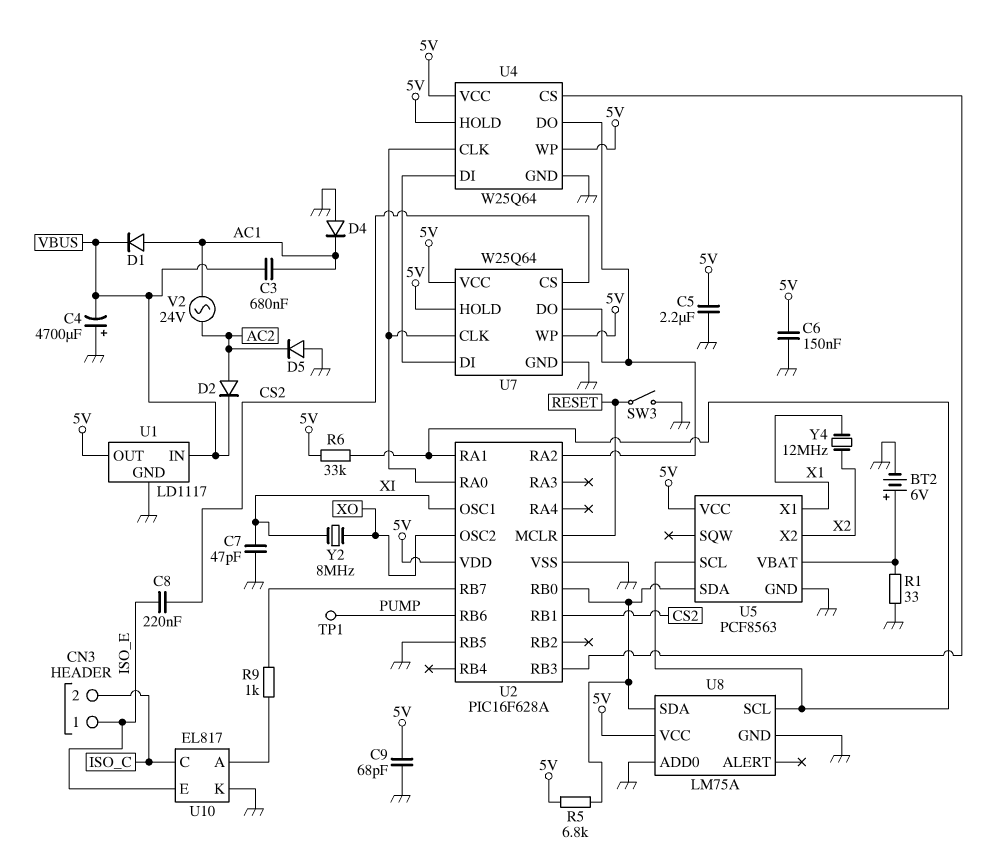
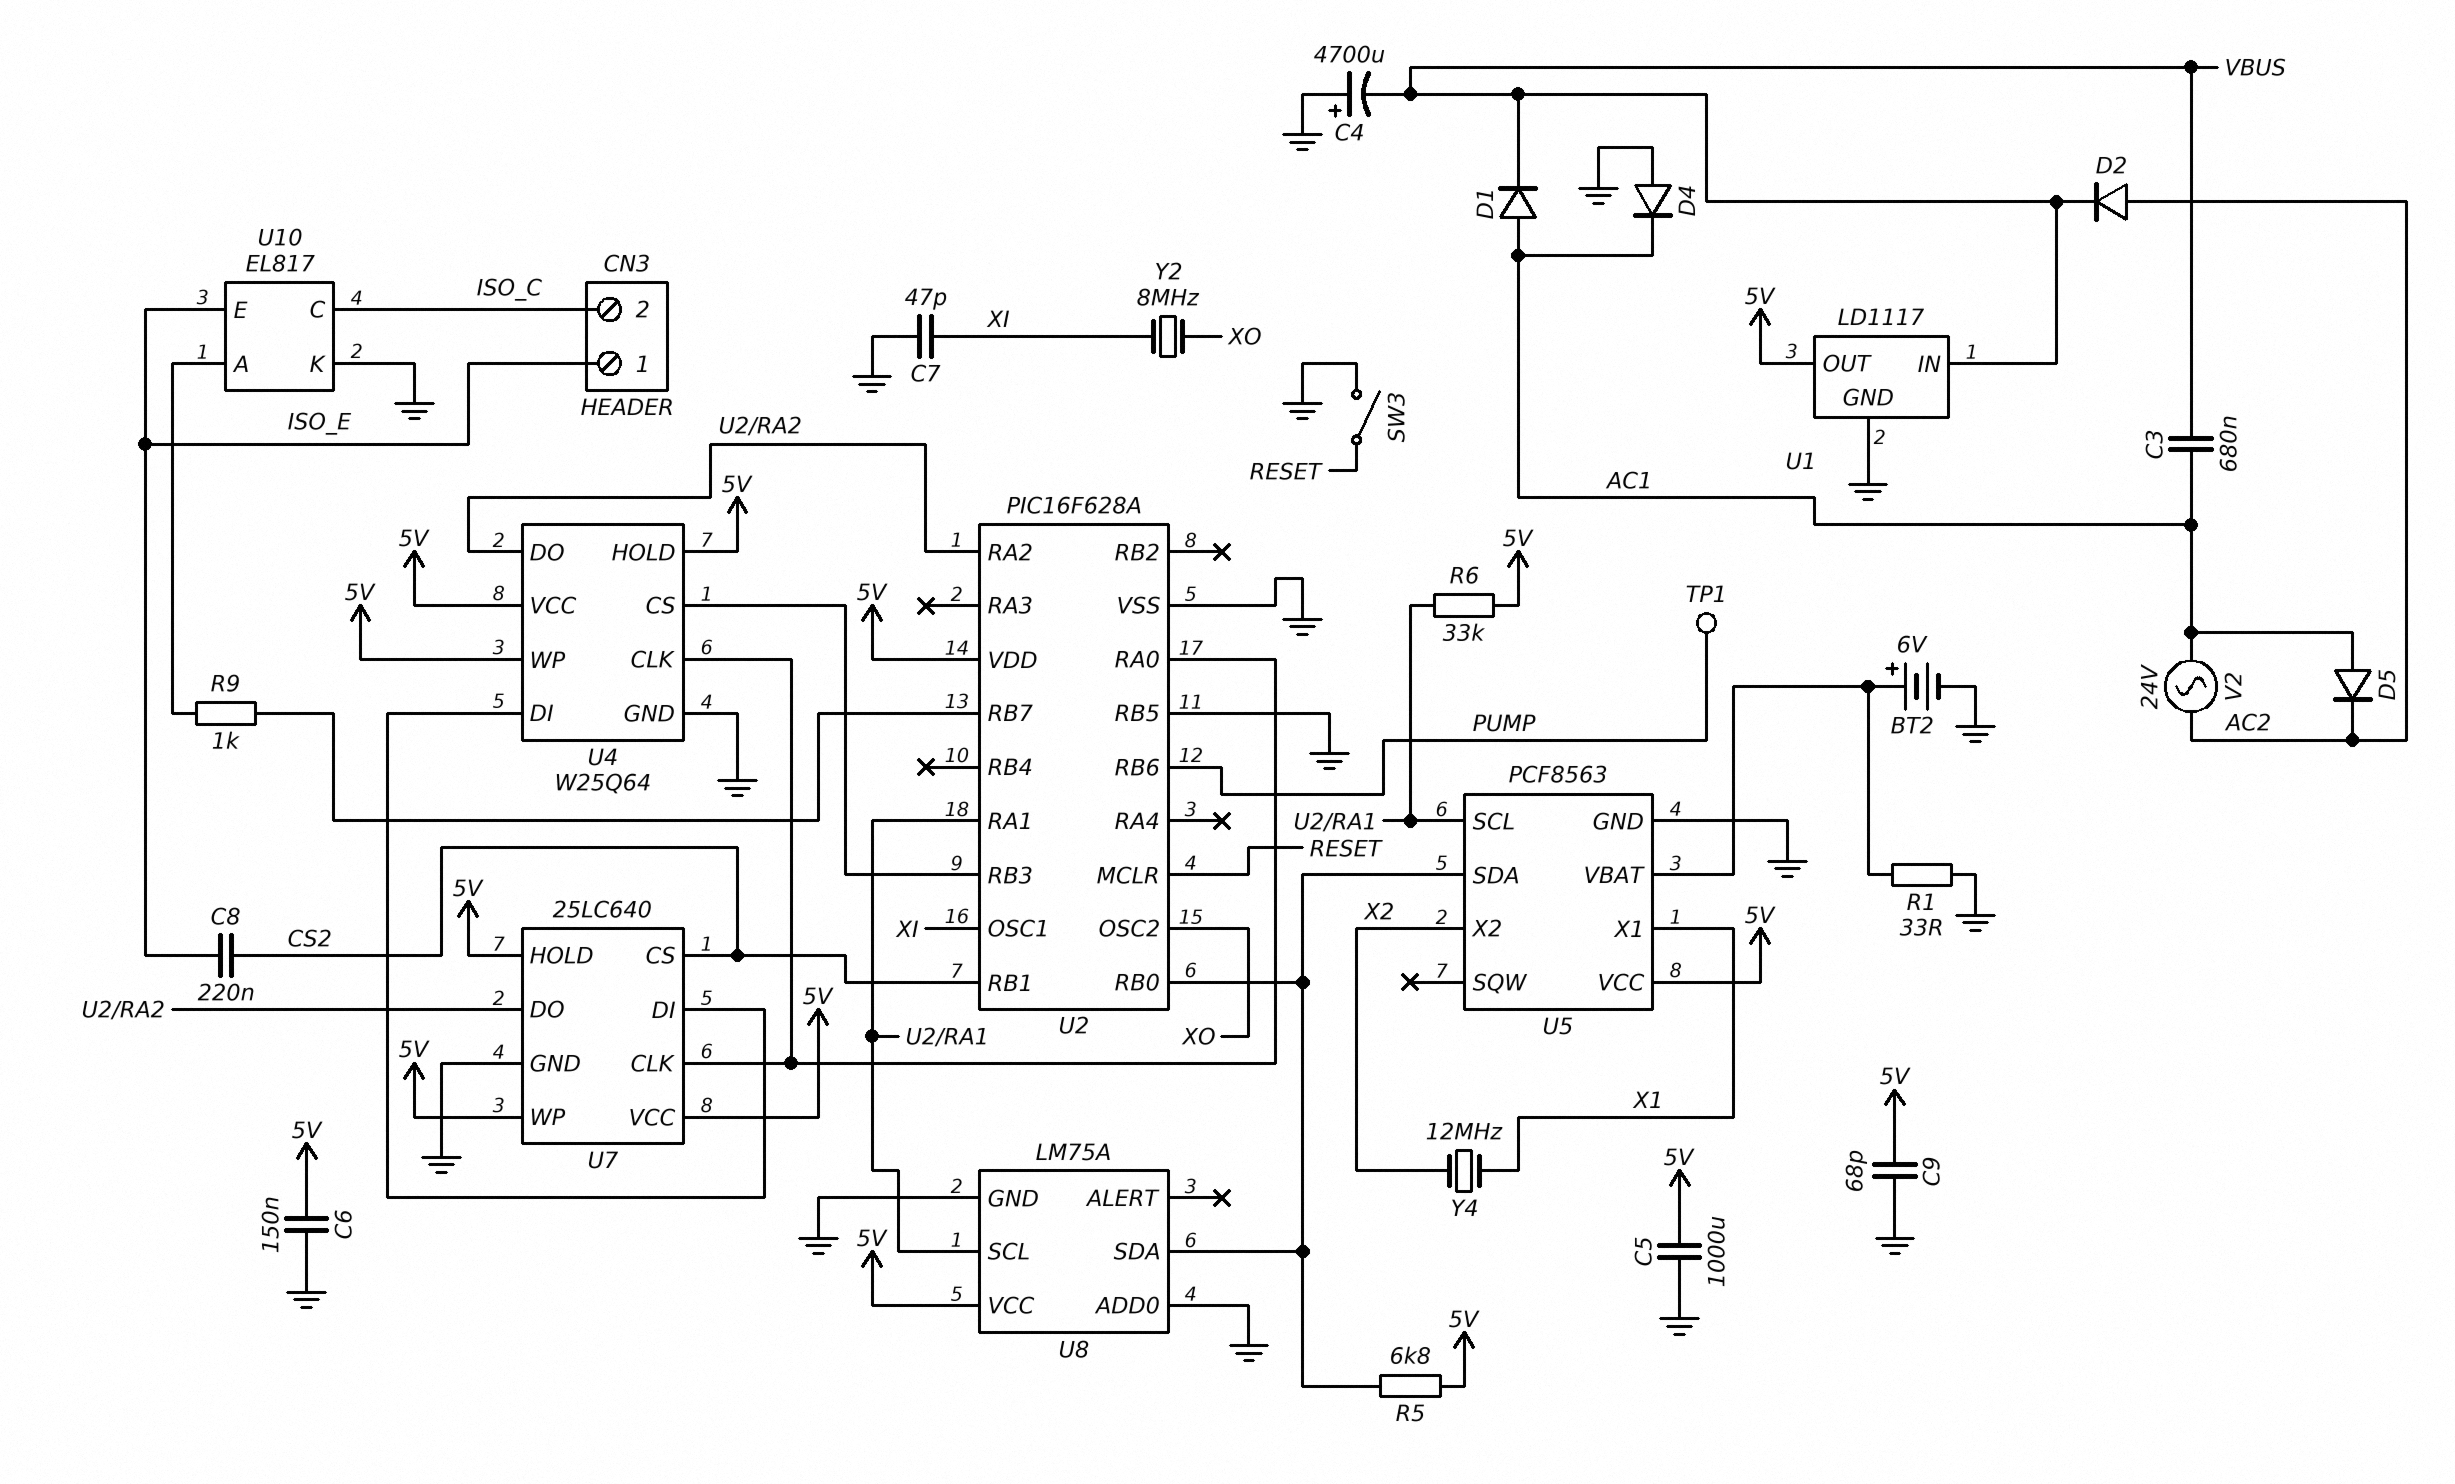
C5: 2.2uF (5V, GND) -> 1000uF (5V, GND)
D5: diode (A GND, K AC2) -> diode (A AC1, K AC2)
U7: W25Q64 -> 25LC640

